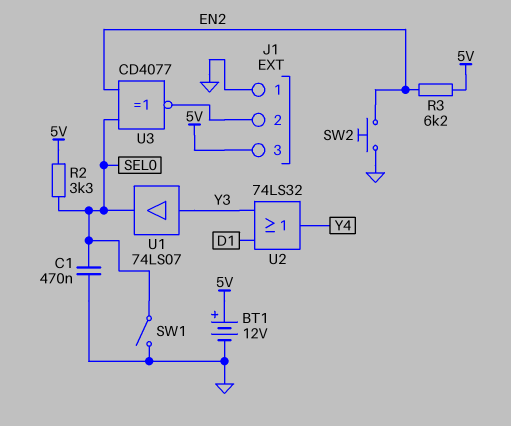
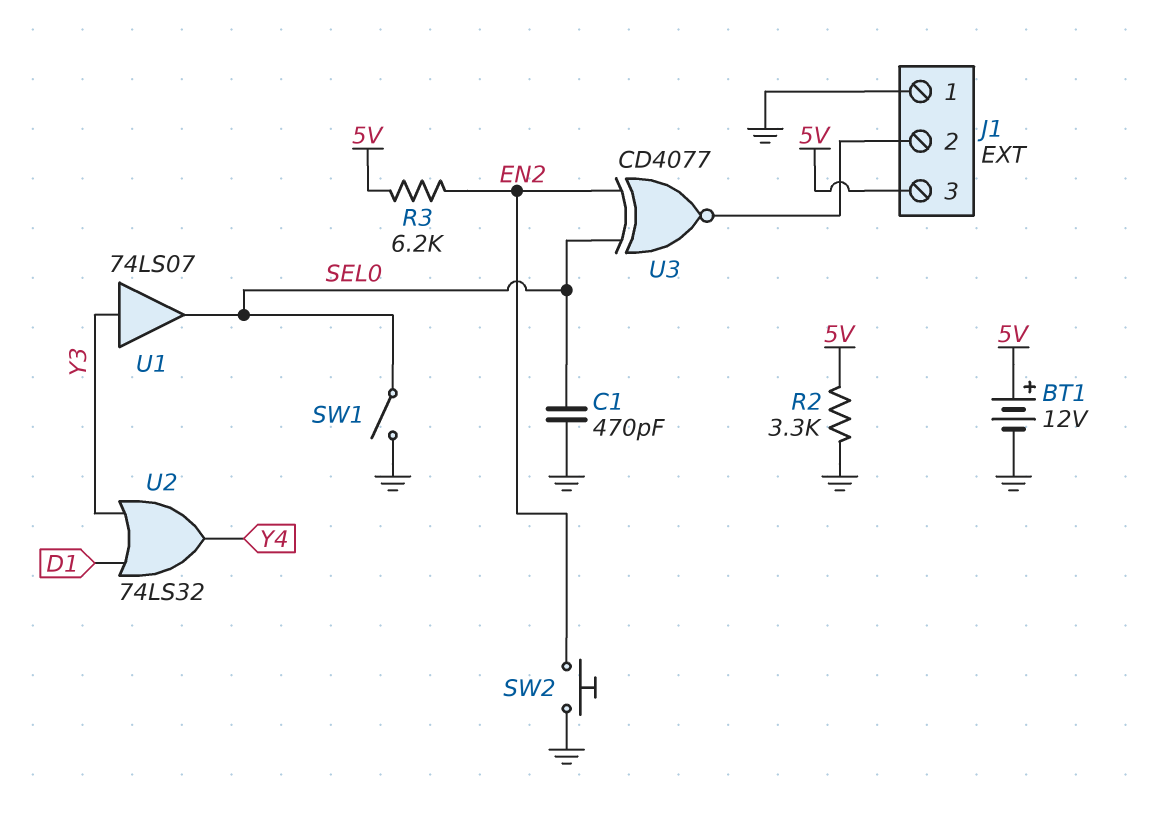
C1: 470nF (GND, SEL0) -> 470pF (GND, SEL0)
R2: 3.3k (5V, SEL0) -> 3.3k (5V, GND)

